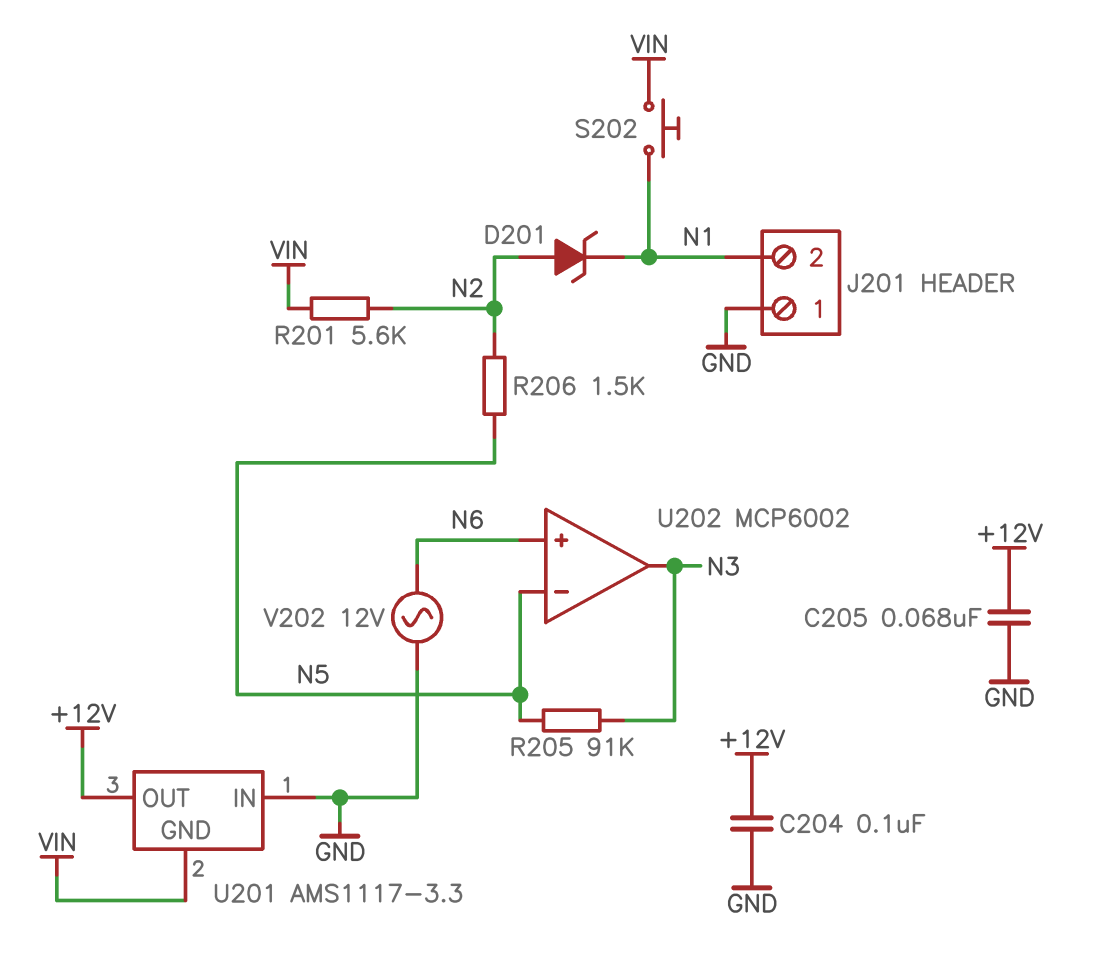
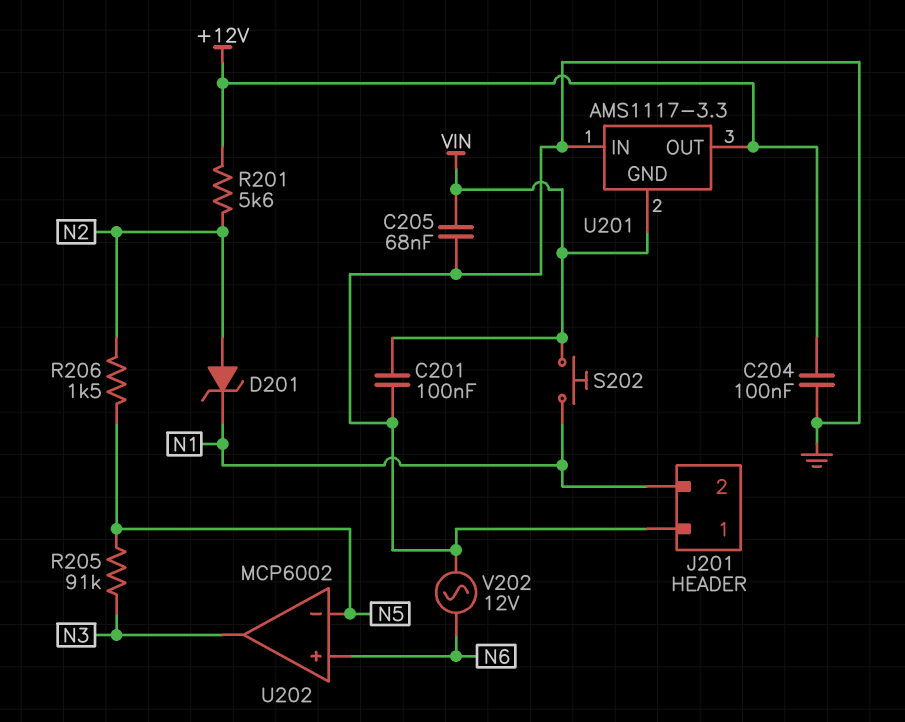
C201: none -> 100nF (GND, VIN)
C205: 68nF (+12V, GND) -> 68nF (GND, VIN)
R201: 5.6k (N2, VIN) -> 5.6k (+12V, N2)

